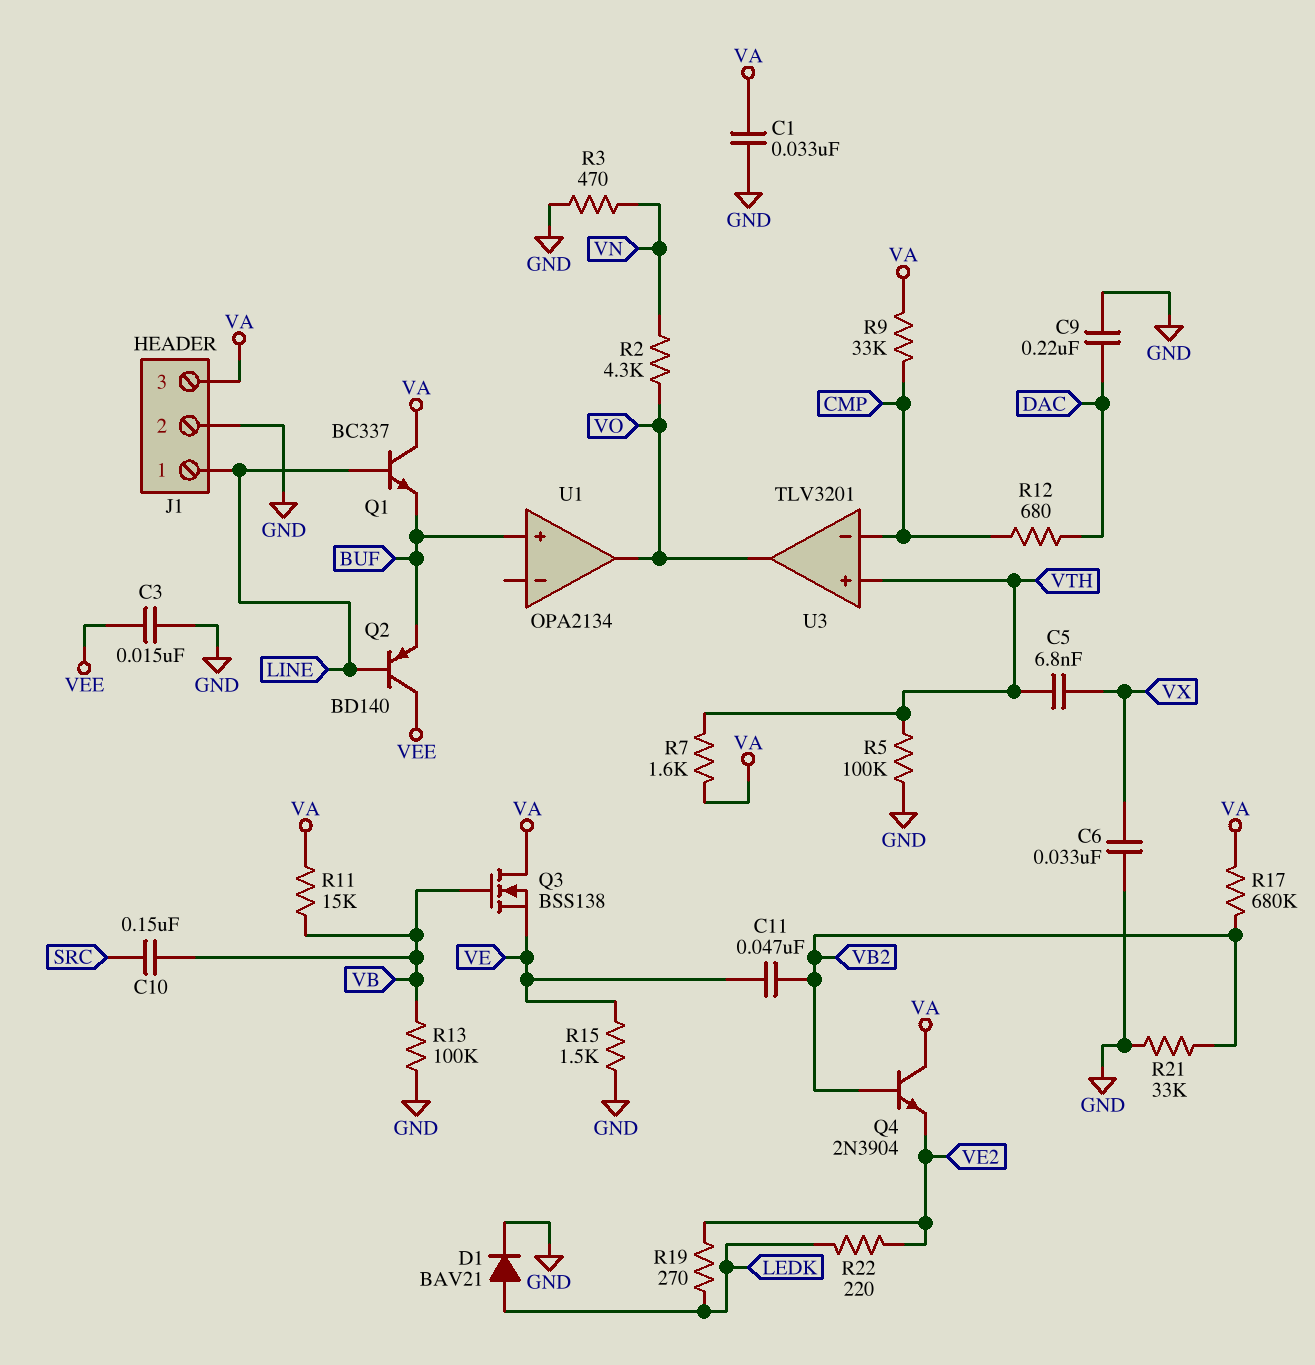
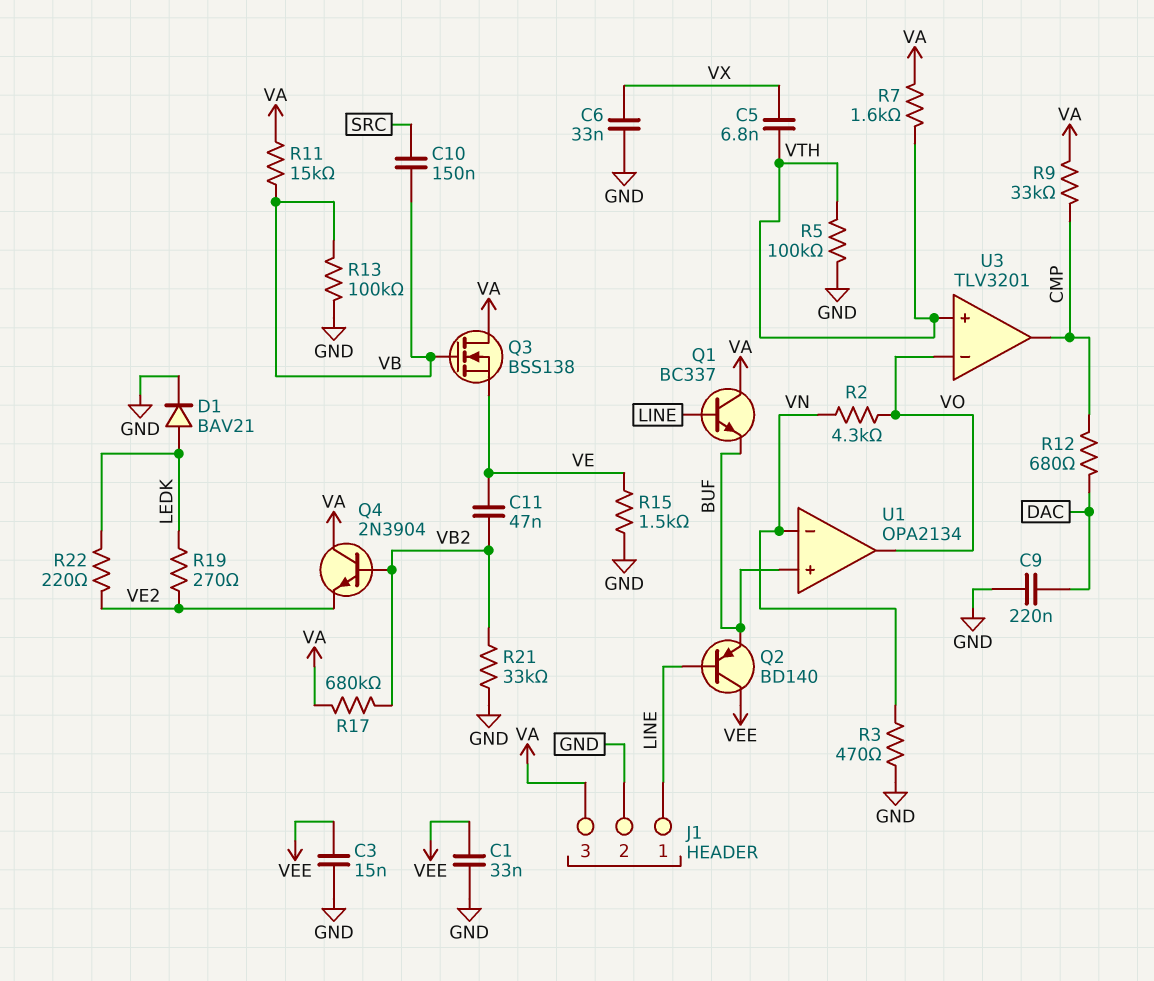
C1: 33nF (GND, VA) -> 33nF (GND, VEE)
U1 pin in-: none -> VN
U3 pin in-: CMP -> VO
U3 pin out: VO -> CMP

